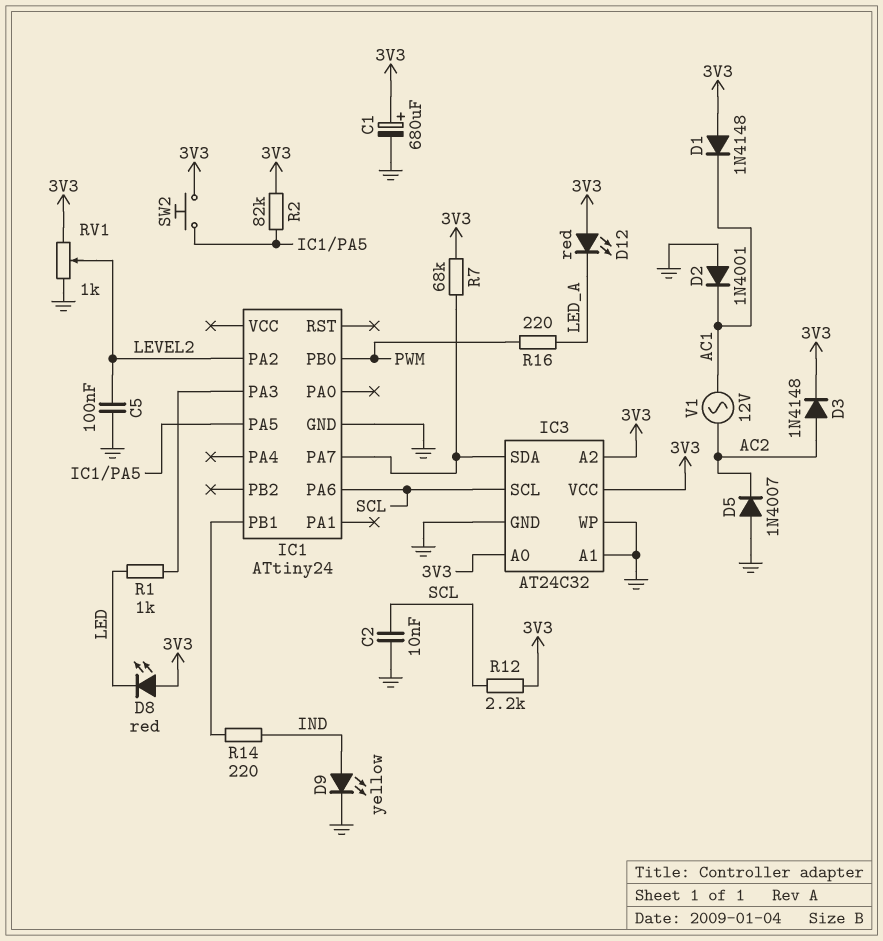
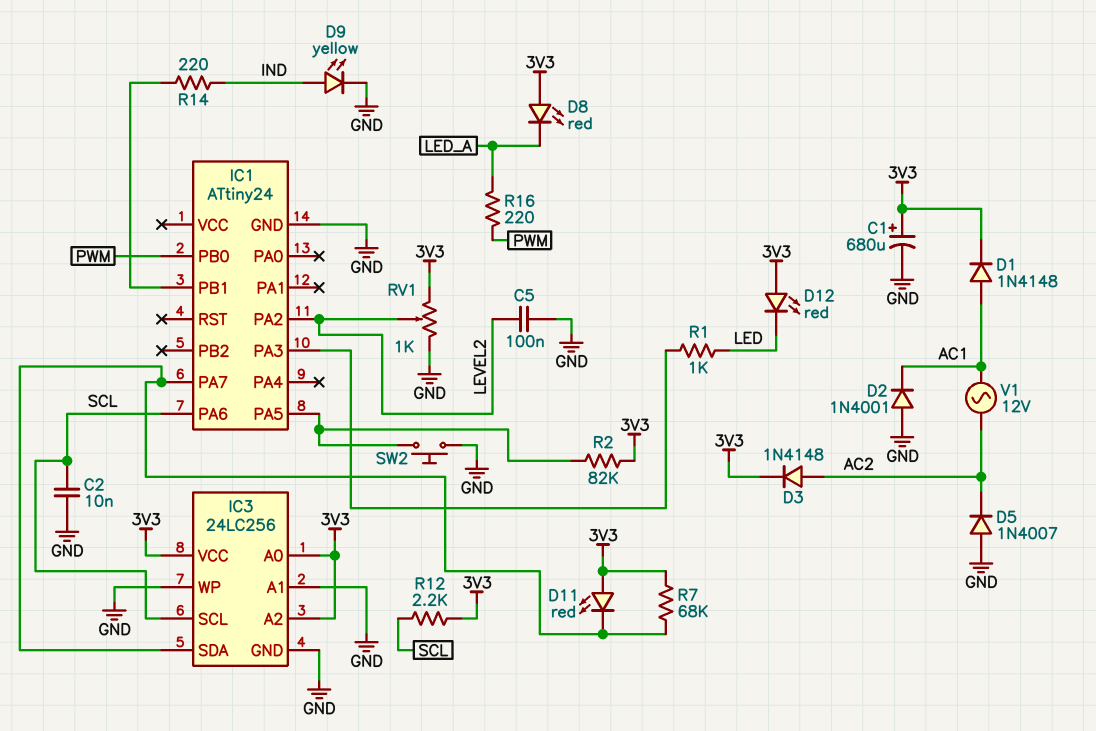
D1: diode 1N4148 (A 3V3, K AC1) -> diode 1N4148 (A AC1, K 3V3)
D8: LED red (A 3V3, K LED) -> LED red (A 3V3, K LED_A)
D11: none -> LED red (A 3V3, K IC1/PA7)
D12: LED red (A 3V3, K LED_A) -> LED red (A 3V3, K LED)
IC3: AT24C32 -> 24LC256
SW2: button (3V3, IC1/PA5) -> button (GND, IC1/PA5)

